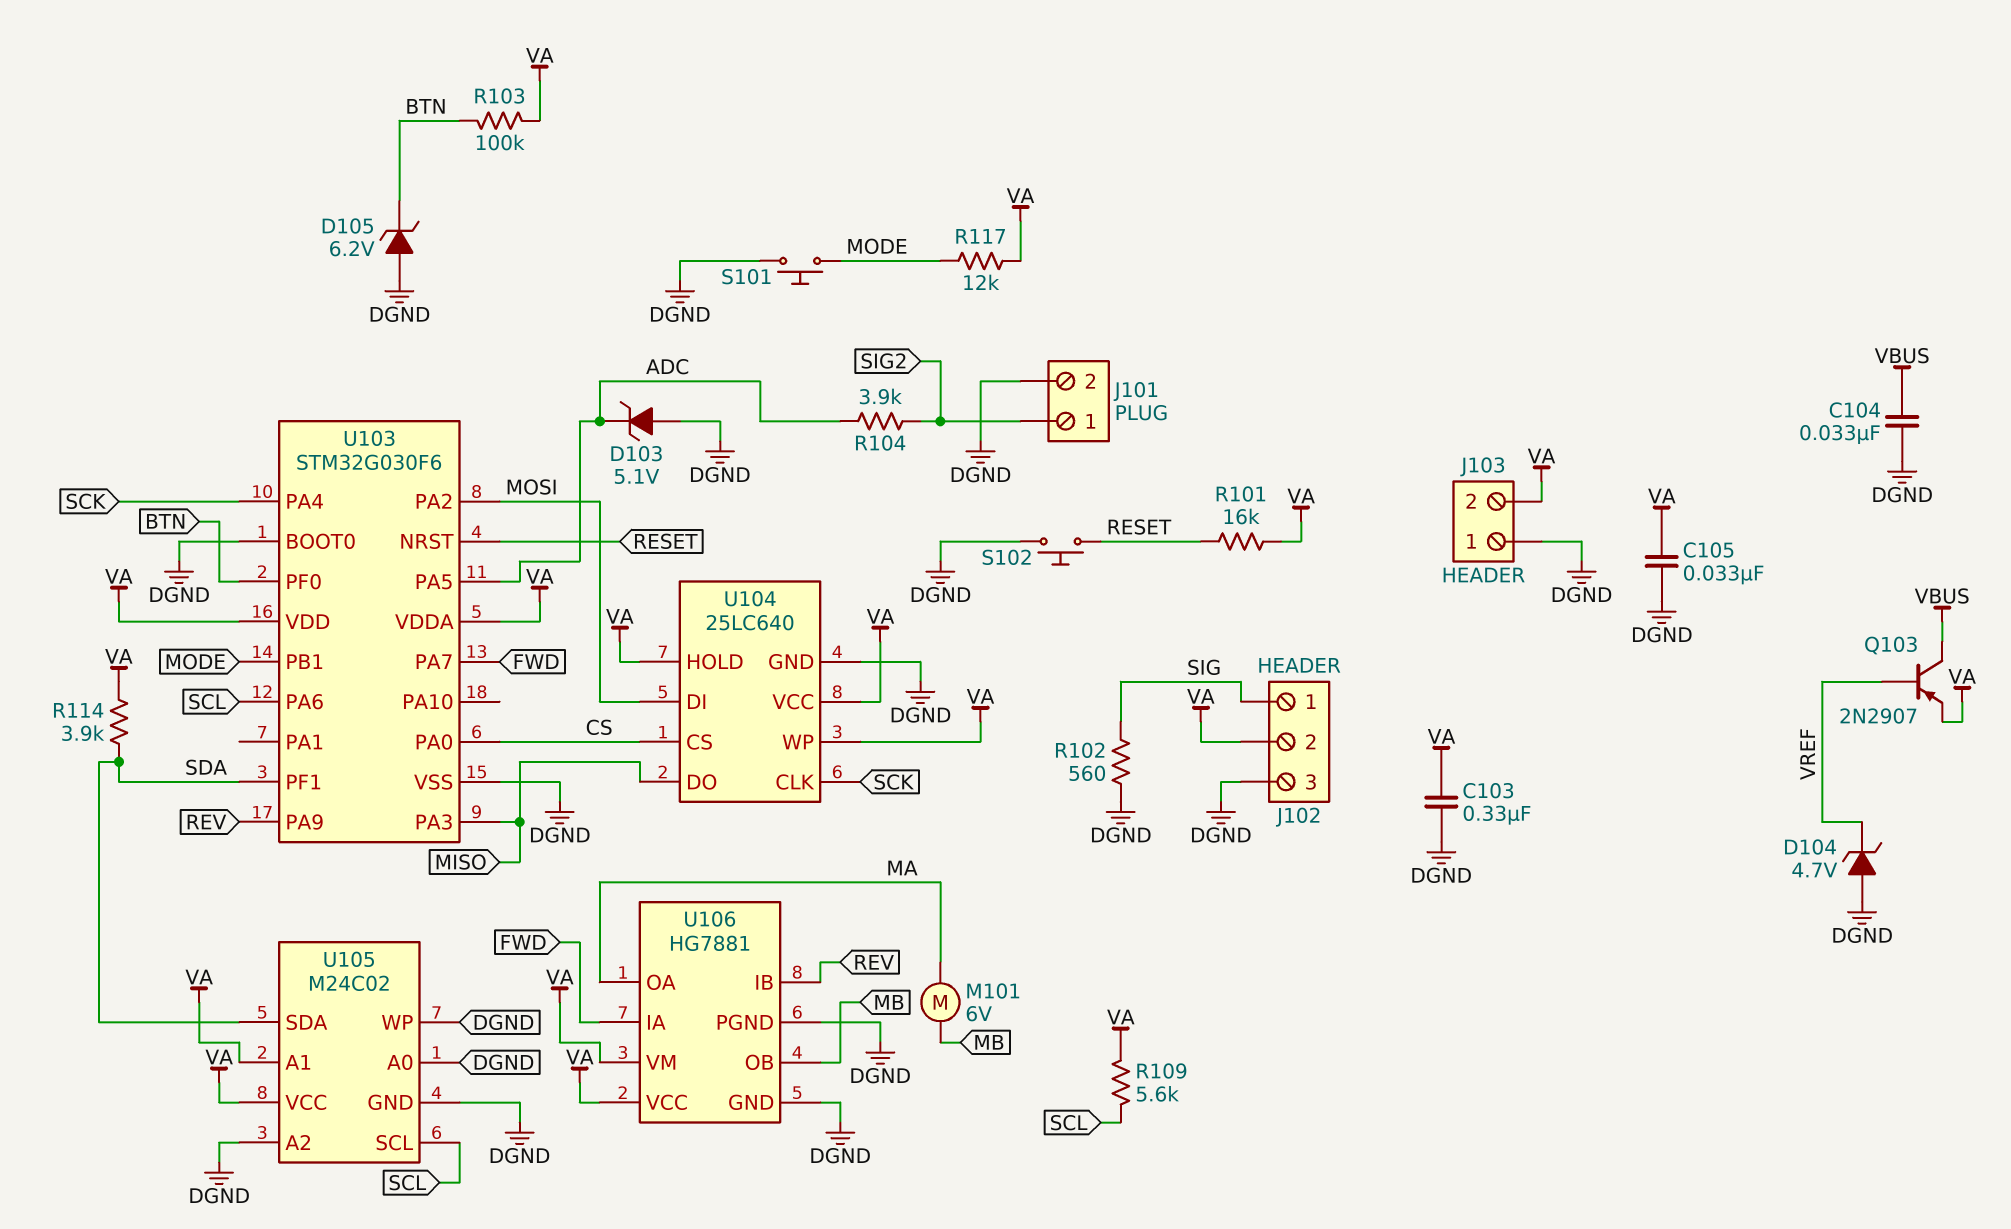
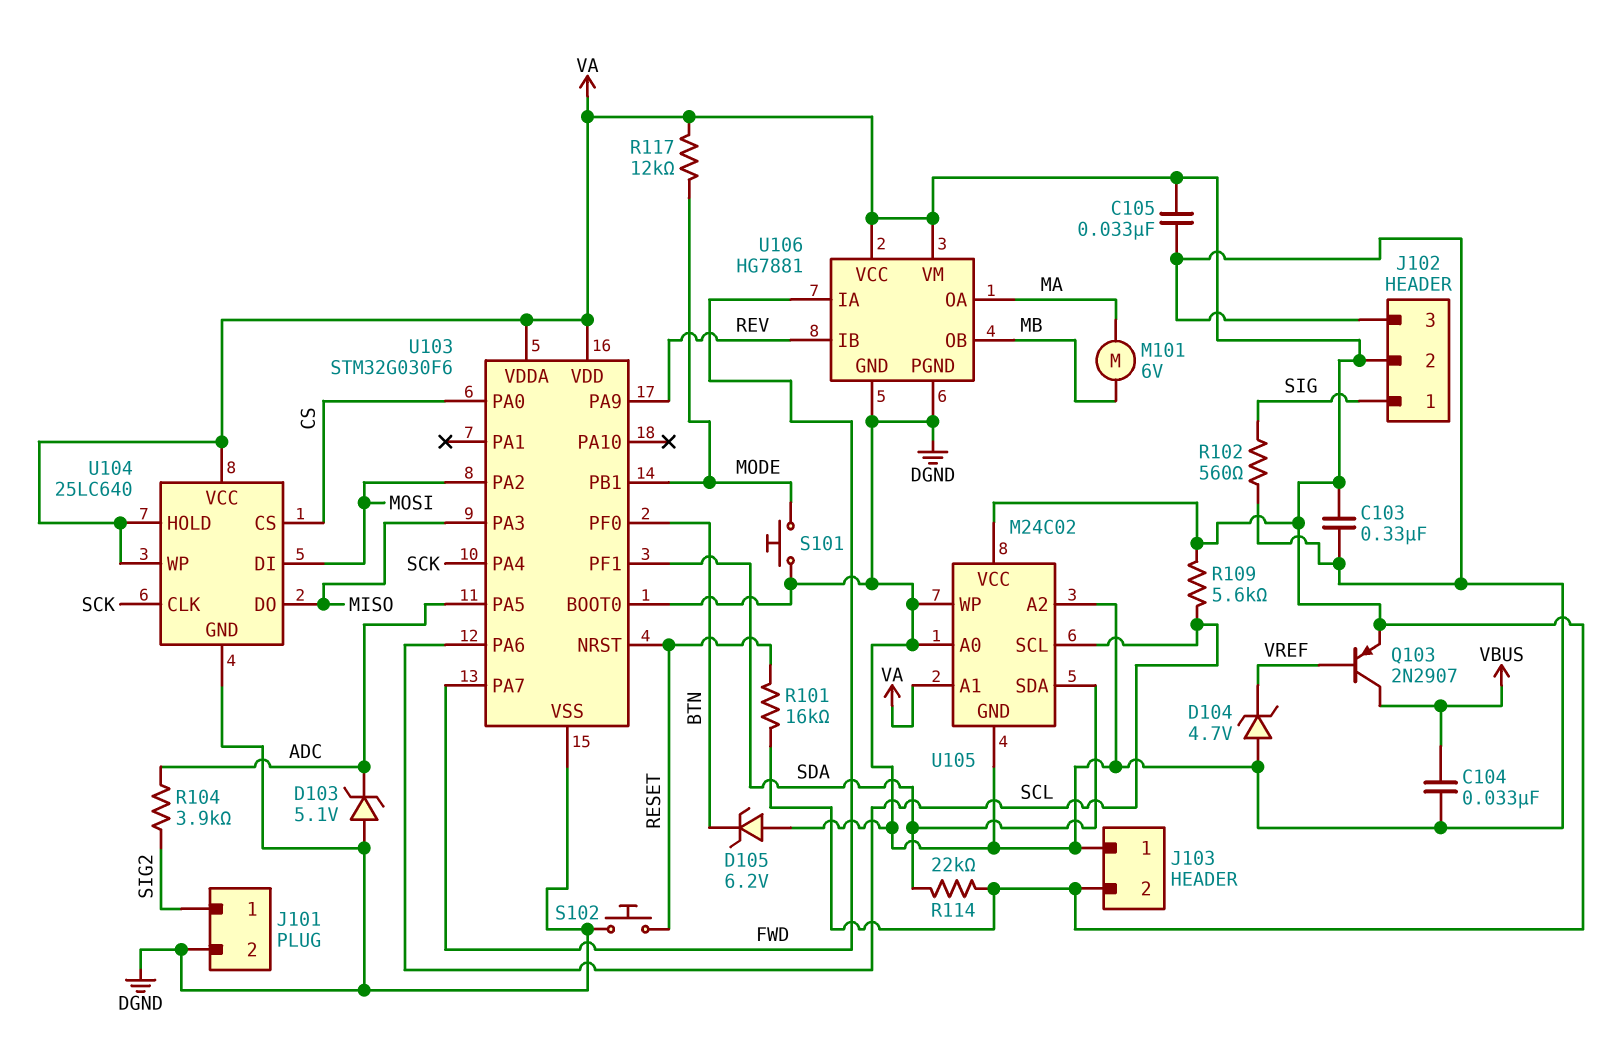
R103: 100k (BTN, VA) -> none
R114: 3.9k (SDA, VA) -> 22k (SDA, VA)

